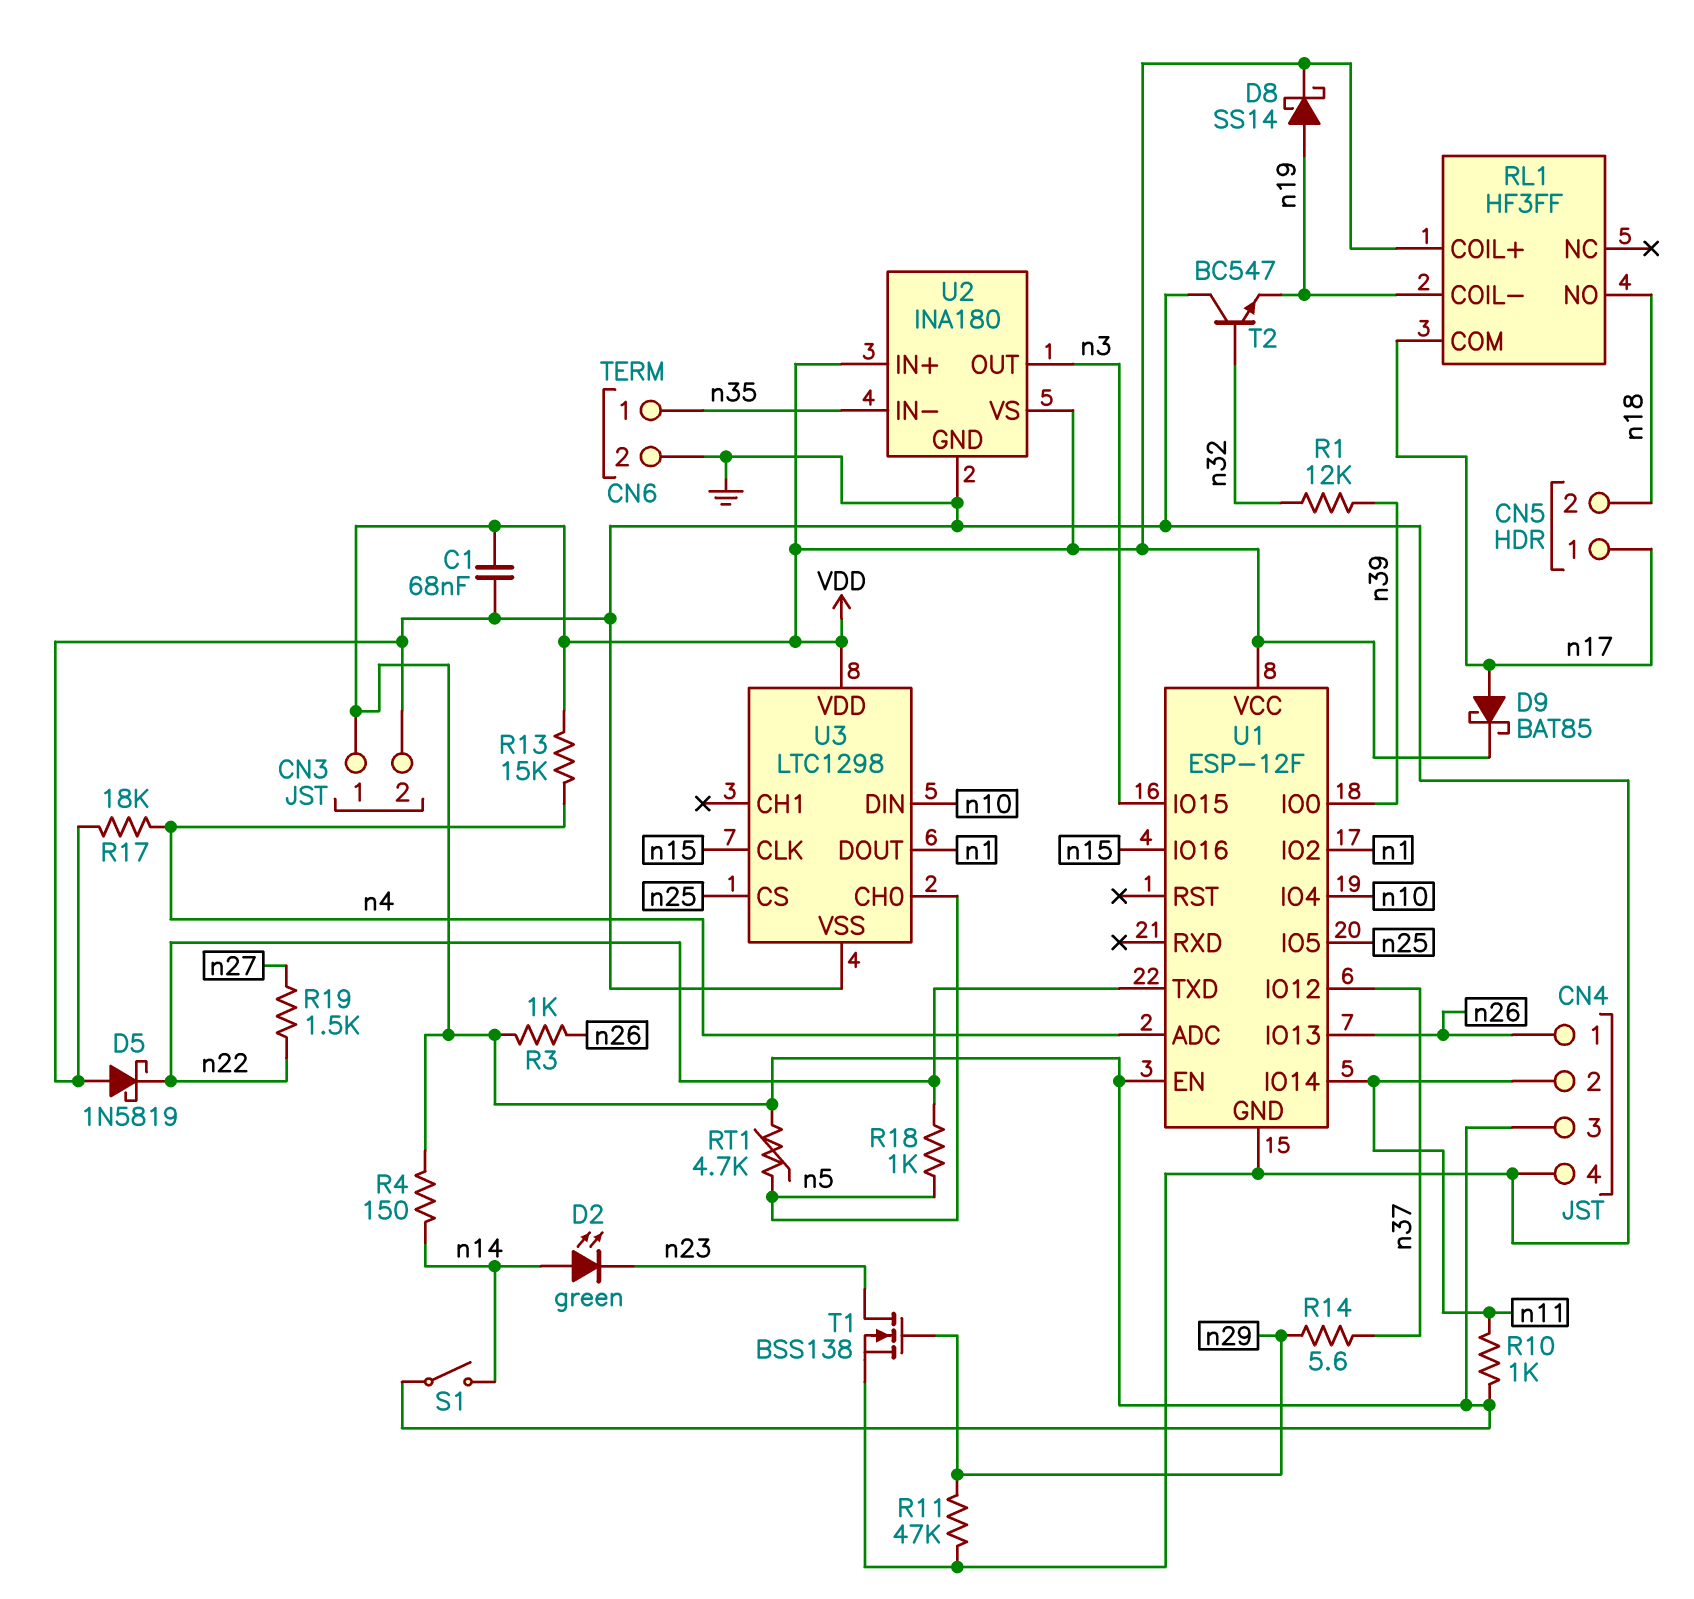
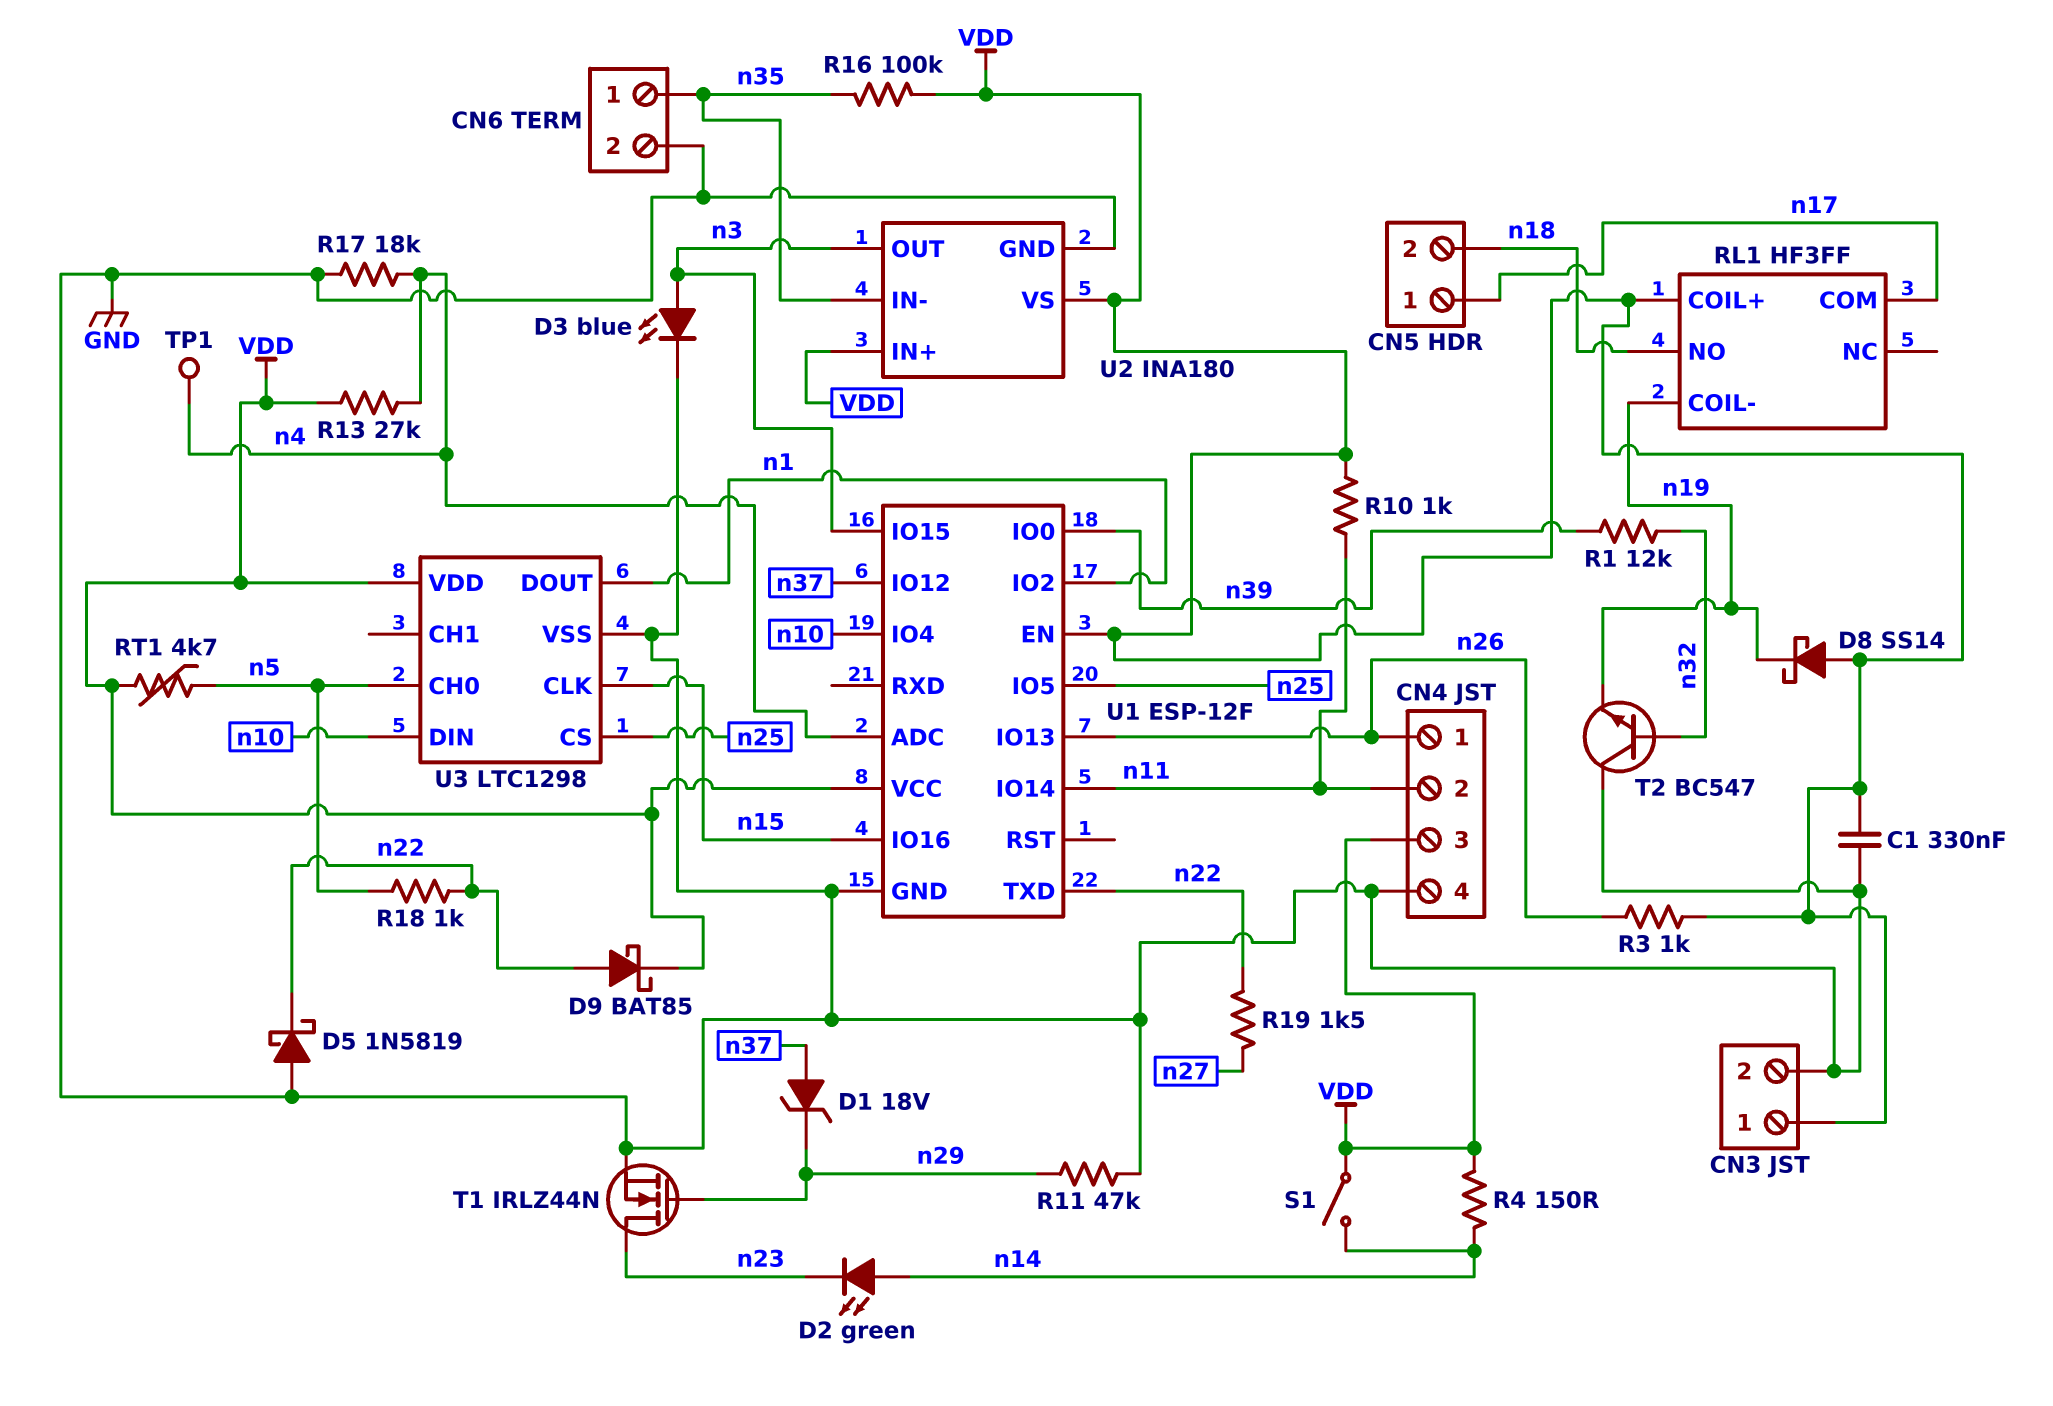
C1: 68nF (GND, VDD) -> 330nF (GND, VDD)
D1: none -> zener 18V (A n37, K n29)
D3: none -> LED blue (A n3, K GND)
D8: schottky SS14 (A n19, K VDD) -> schottky SS14 (A VDD, K n19)
D9: schottky BAT85 (A n17, K VDD) -> schottky BAT85 (A n22, K VDD)
R13: 15k (VDD, n4) -> 27k (VDD, n4)
R14: 5.6 (n29, n37) -> none
R16: none -> 100k (VDD, n35)
T1: NMOS BSS138 (G n29, D n23, S GND) -> NMOS IRLZ44N (G n29, D n23, S GND)
TP1: none -> test point (n4)

